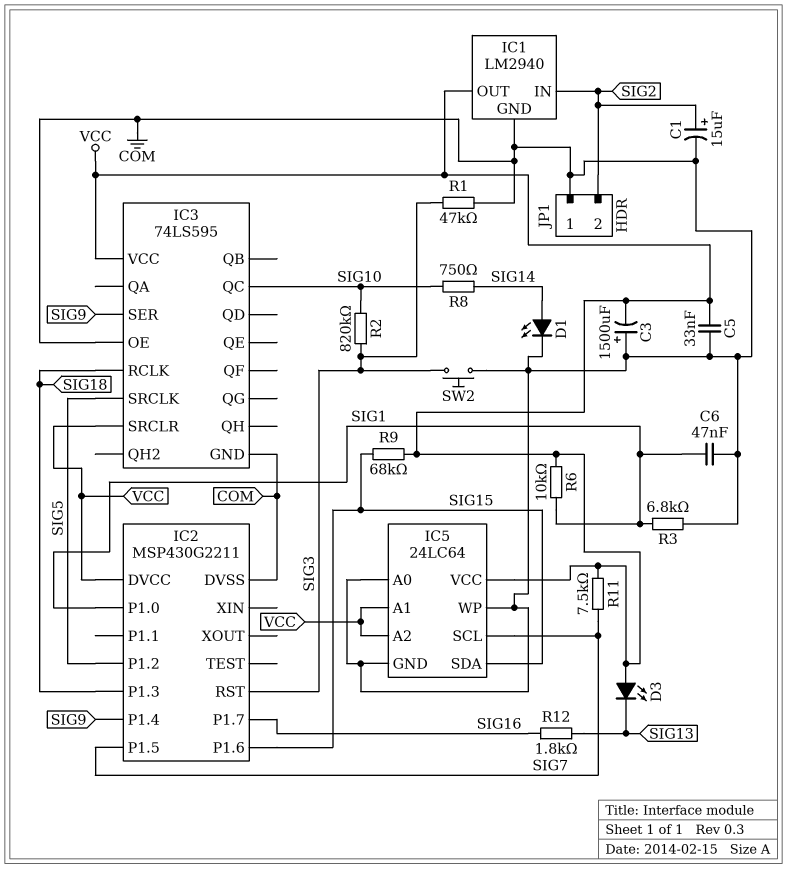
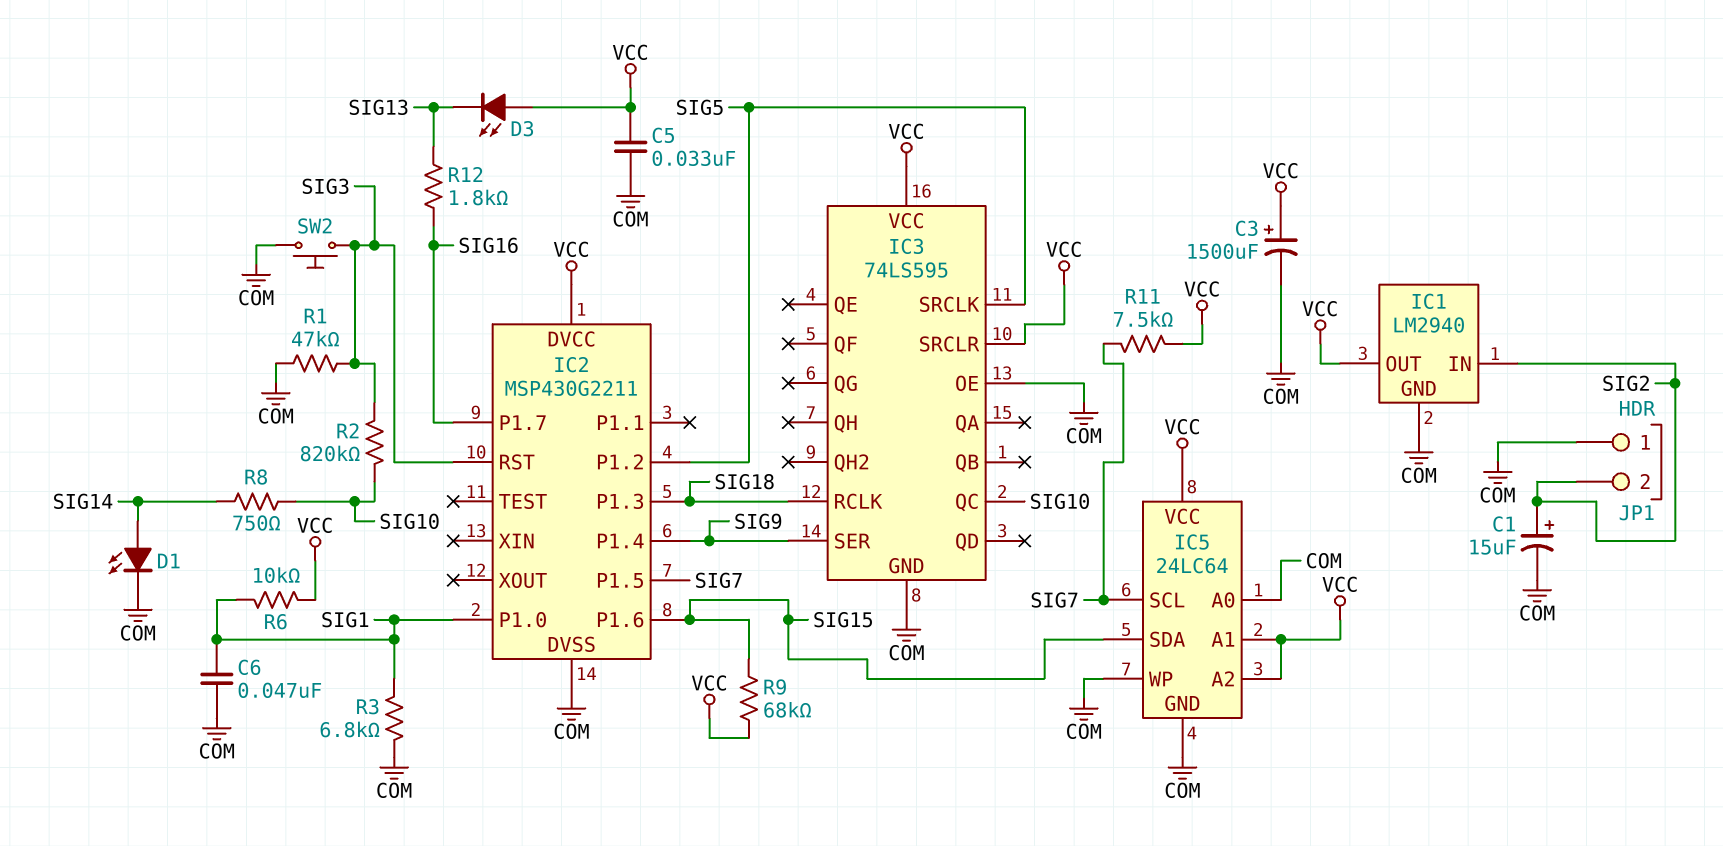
C3: 1500uF (plus COM, minus VCC) -> 1500uF (plus VCC, minus COM)

